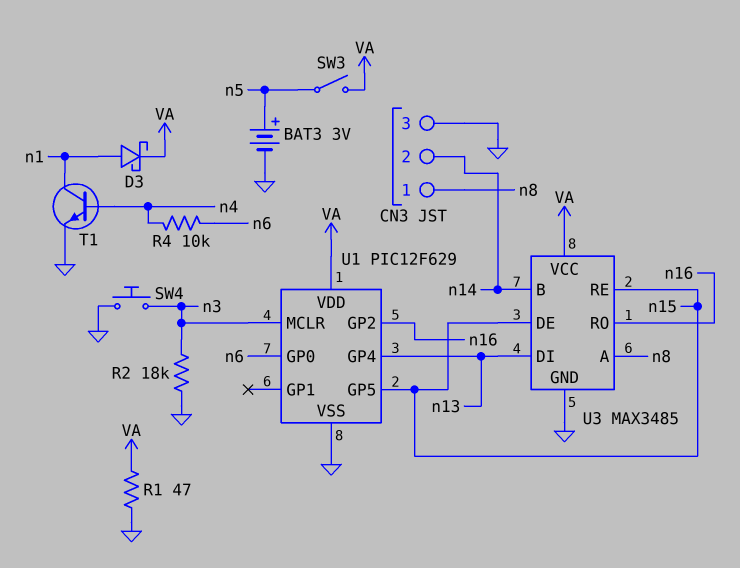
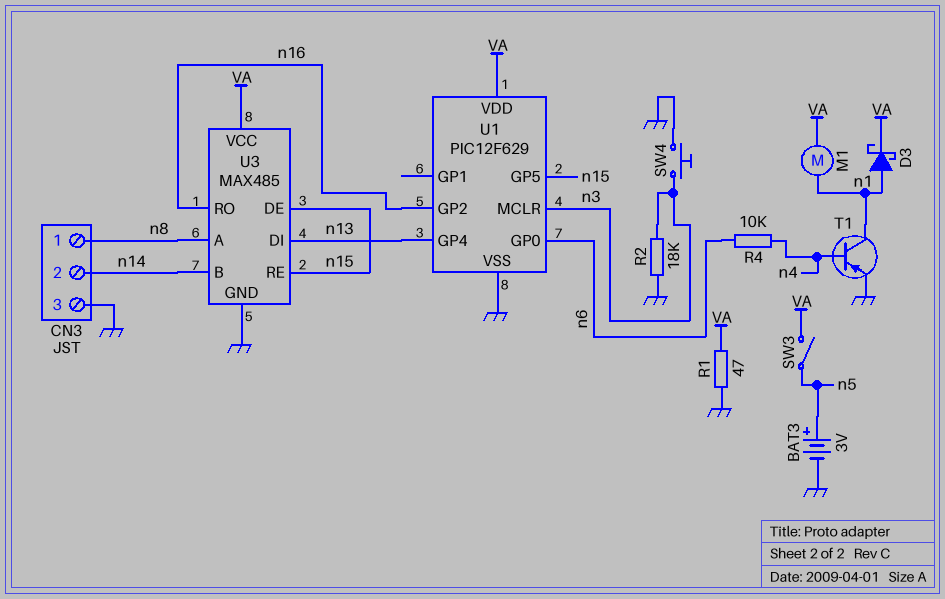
M1: none -> motor (VA, n1)
T1: NPN (B n4, C n1, E GND) -> PNP (B n4, C n1, E GND)
U3: MAX3485 -> MAX485

